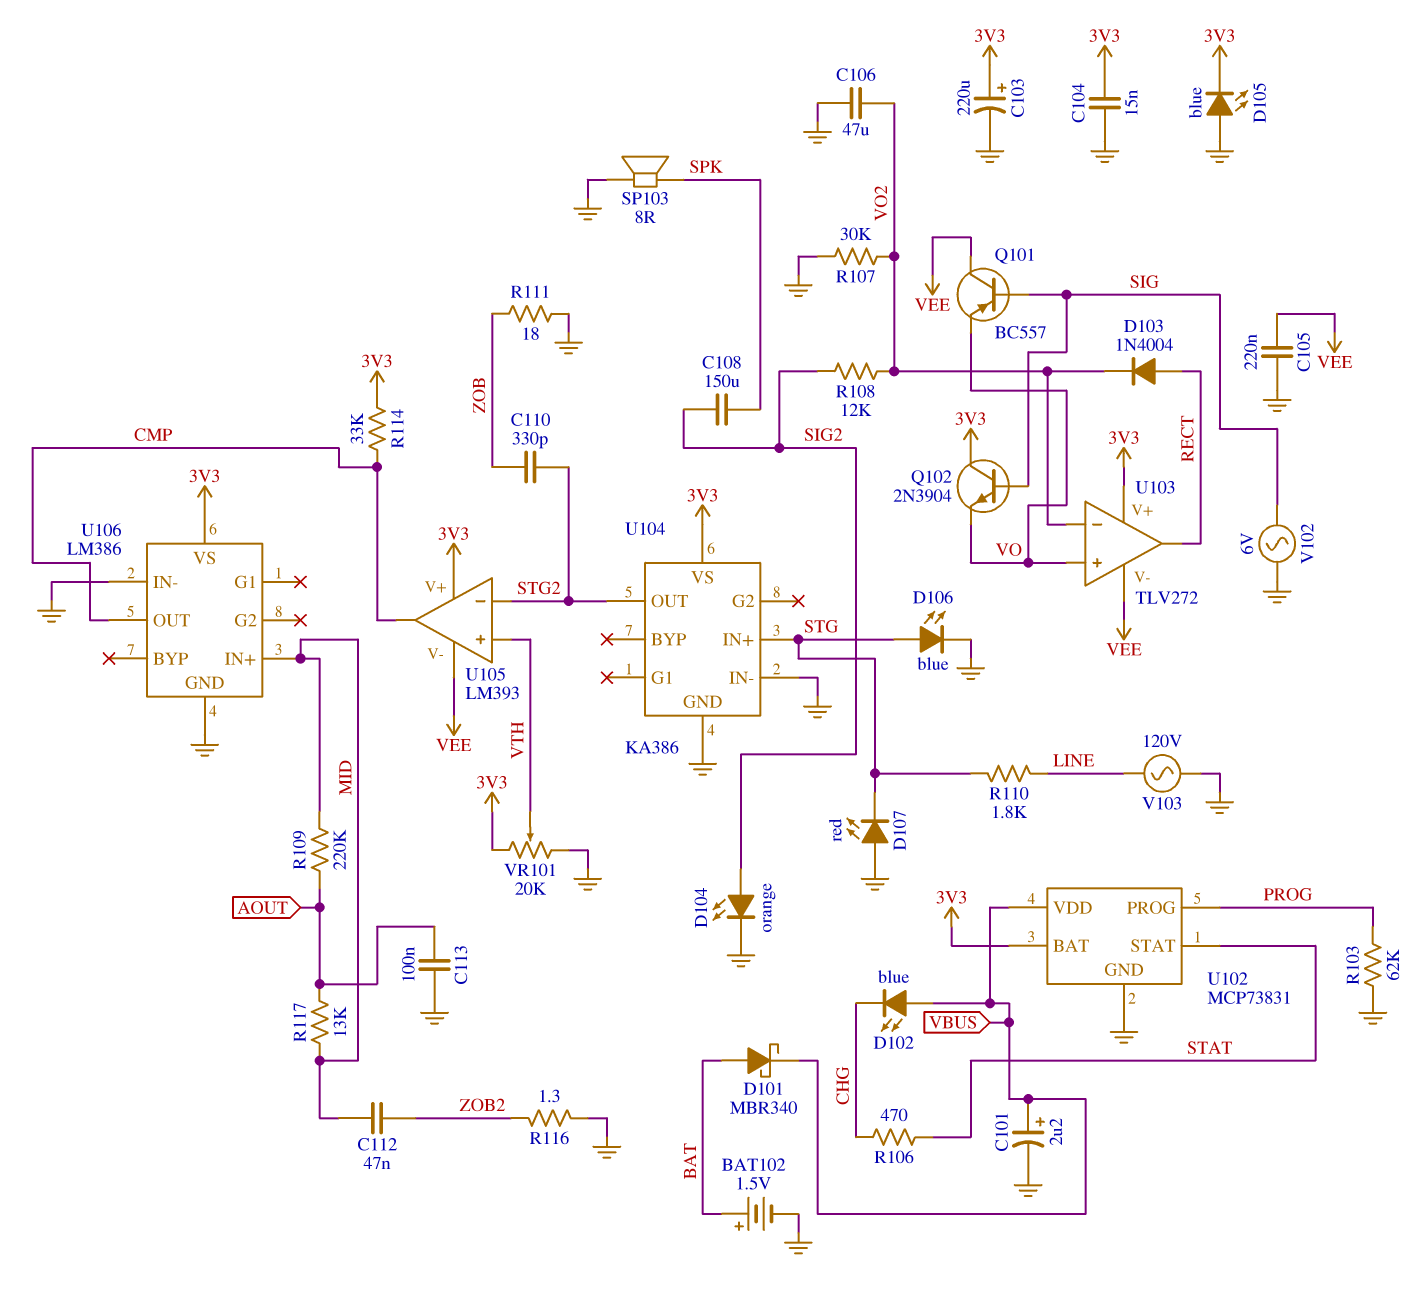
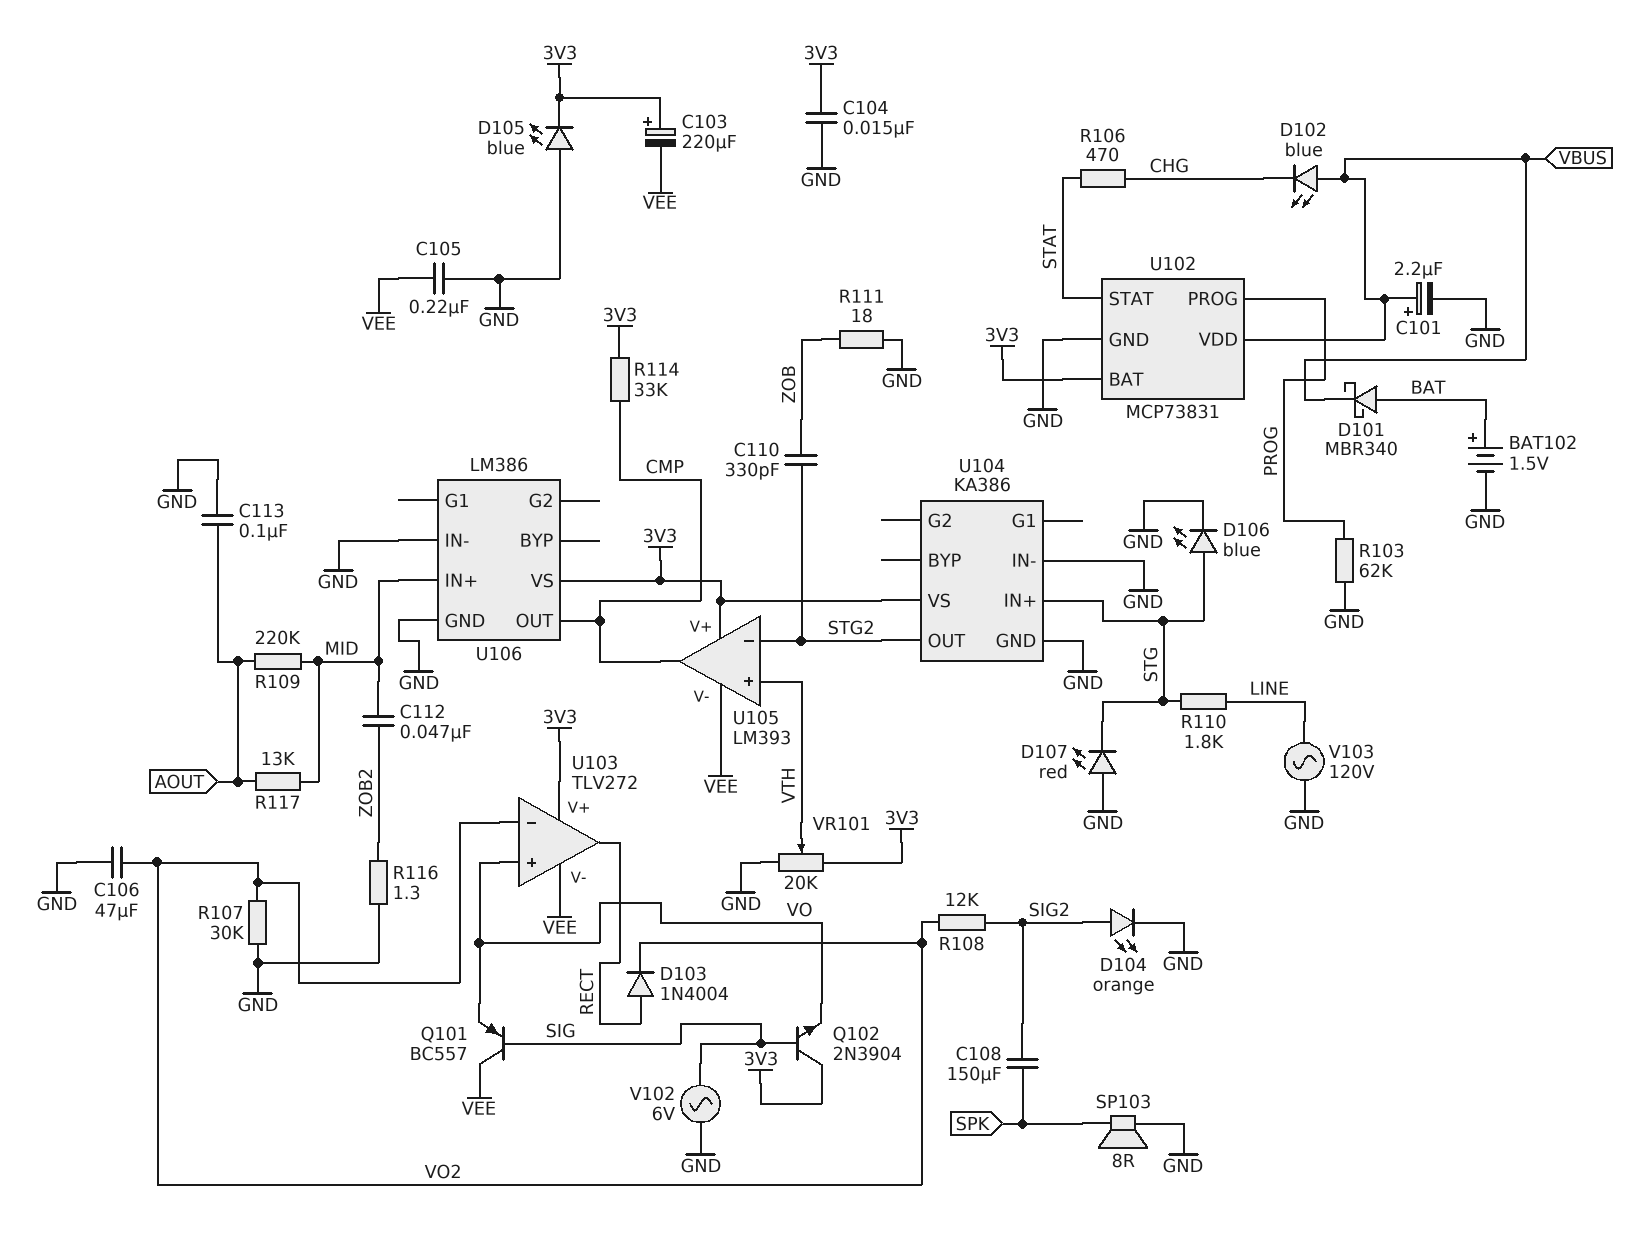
C103: 220uF (plus 3V3, minus GND) -> 220uF (plus 3V3, minus VEE)

